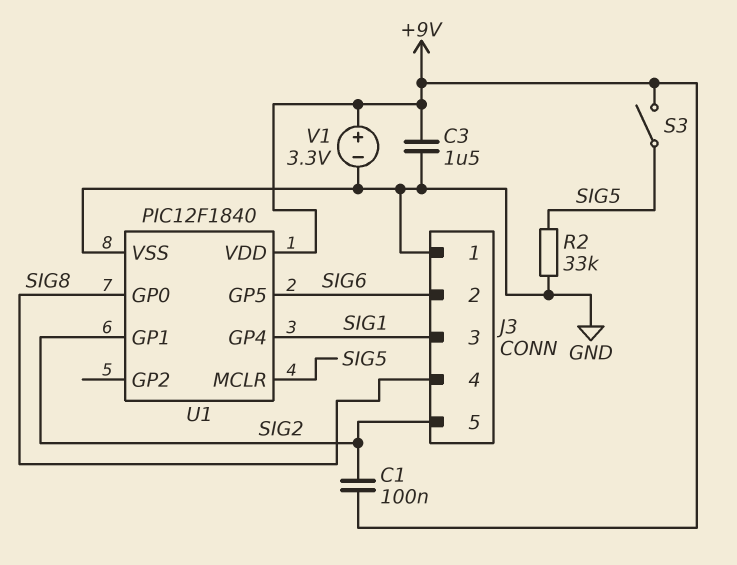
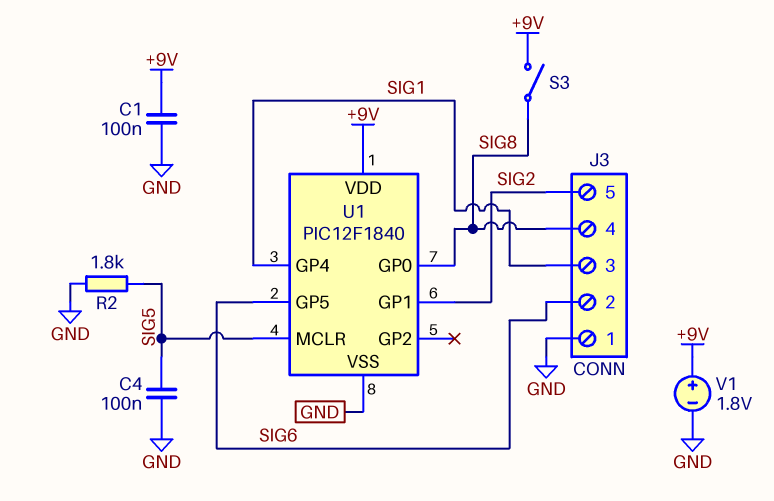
C1: 100nF (+9V, SIG2) -> 100nF (+9V, GND)
C3: 1.5uF (+9V, GND) -> none
C4: none -> 100nF (GND, SIG5)
R2: 33k (GND, SIG5) -> 1.8k (GND, SIG5)
S3: switch (+9V, SIG5) -> switch (+9V, SIG8)
V1: 3.3V (plus +9V, minus GND) -> 1.8V (plus +9V, minus GND)

